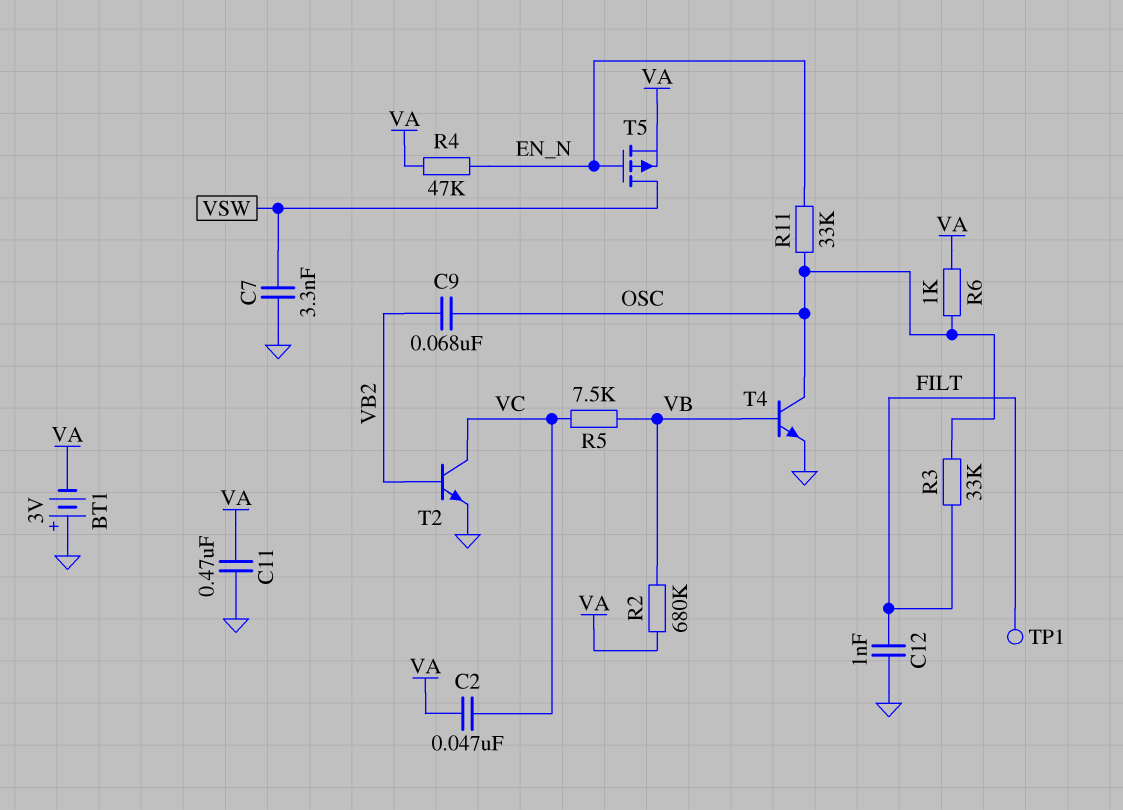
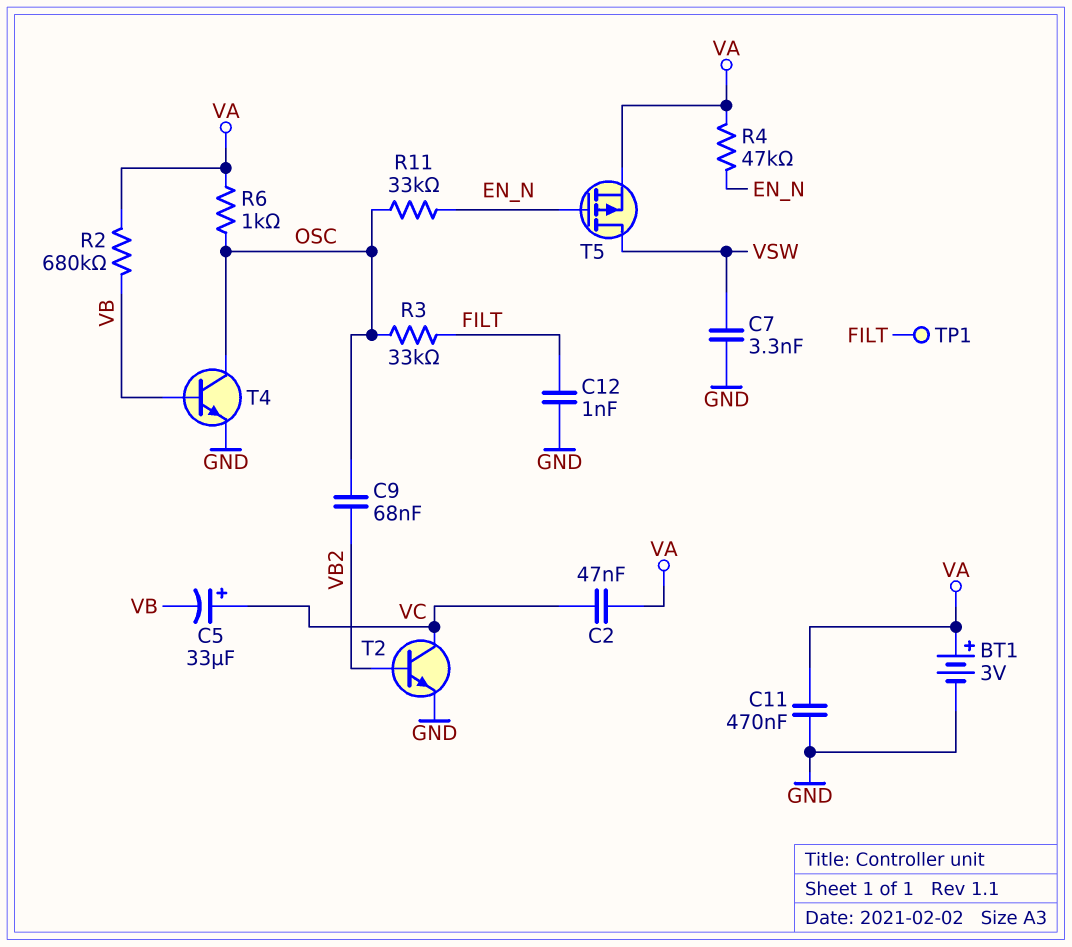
BT1: 3V (plus GND, minus VA) -> 3V (plus VA, minus GND)
C5: none -> 33uF (plus VC, minus VB)
R5: 7.5k (VB, VC) -> none

